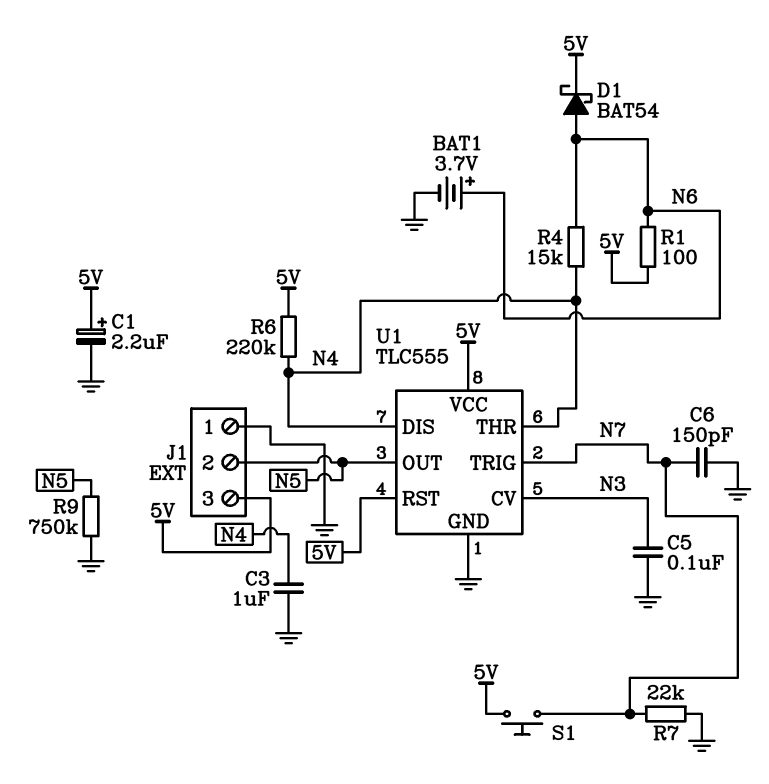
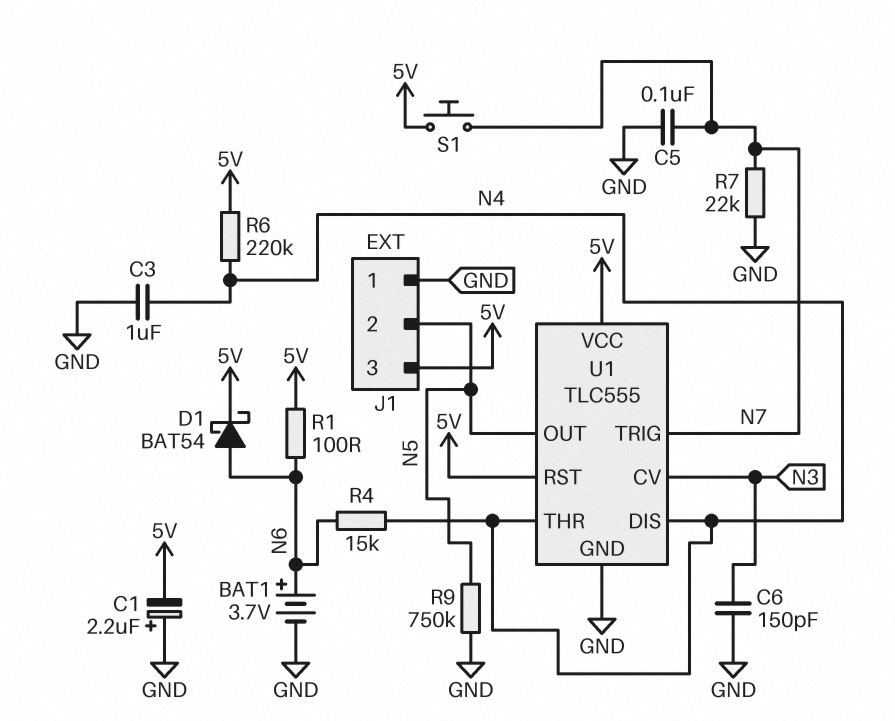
C1: 2.2uF (plus 5V, minus GND) -> 2.2uF (plus GND, minus 5V)
C5: 100nF (GND, N3) -> 100nF (GND, N7)
C6: 150pF (GND, N7) -> 150pF (GND, N3)

